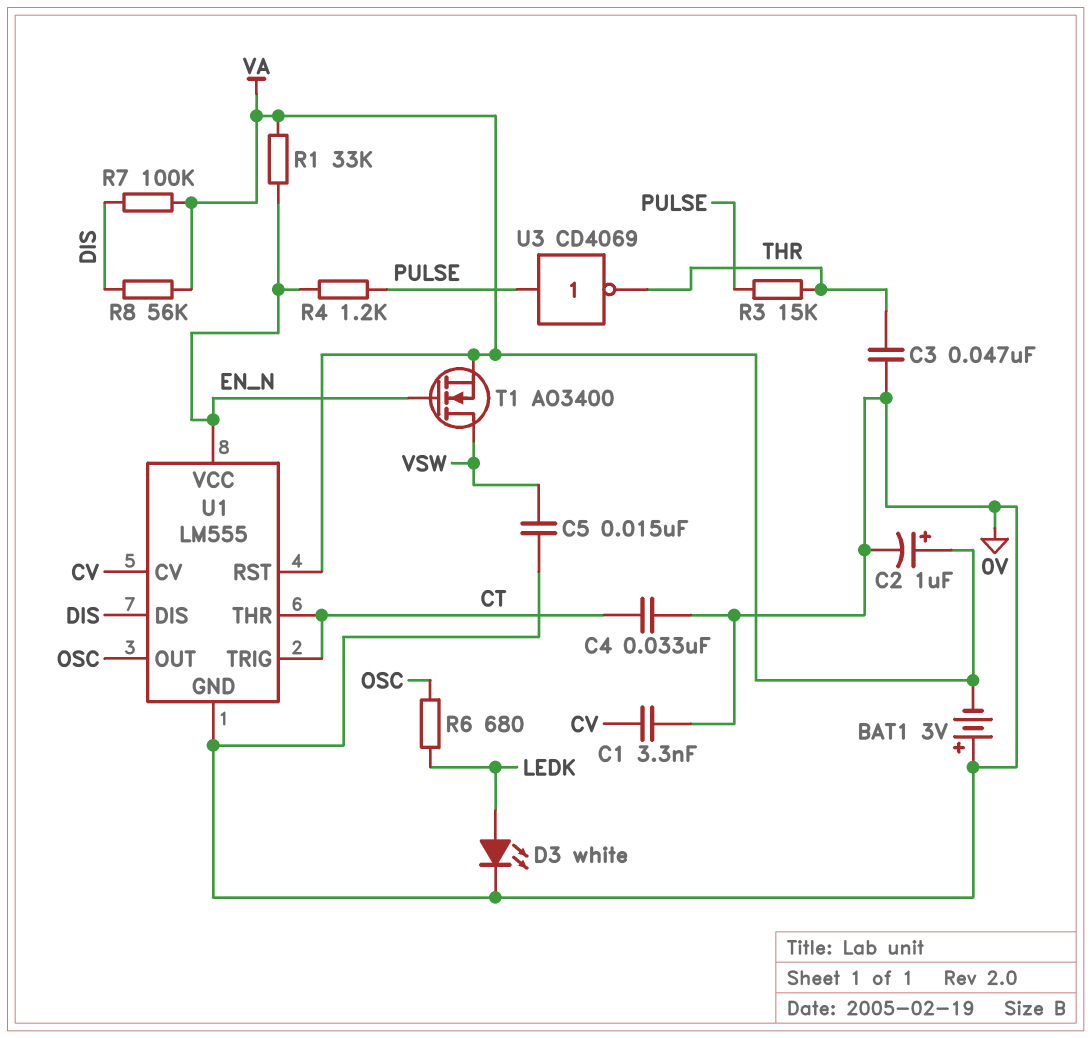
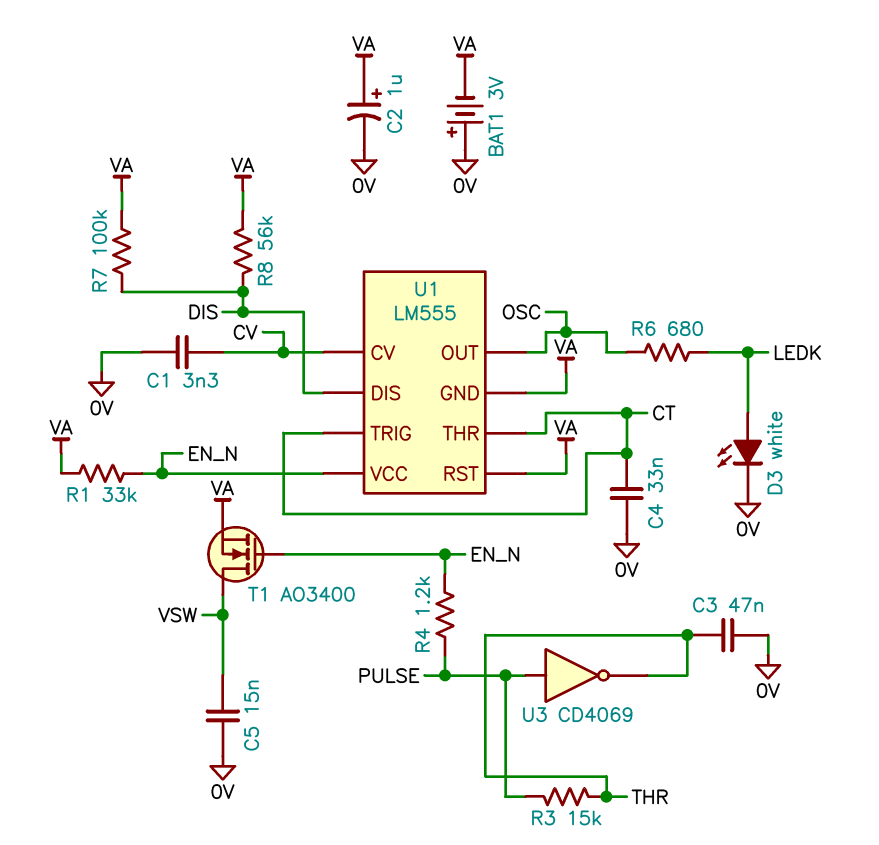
U1 pin GND: 0V -> VA

